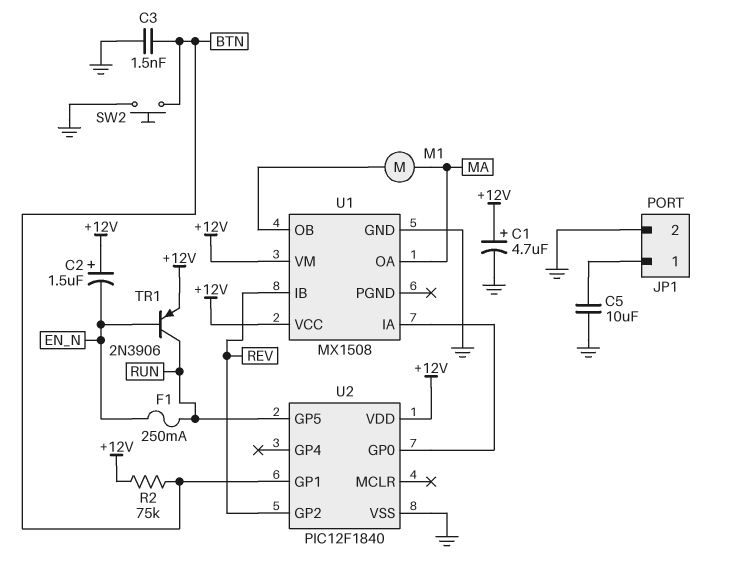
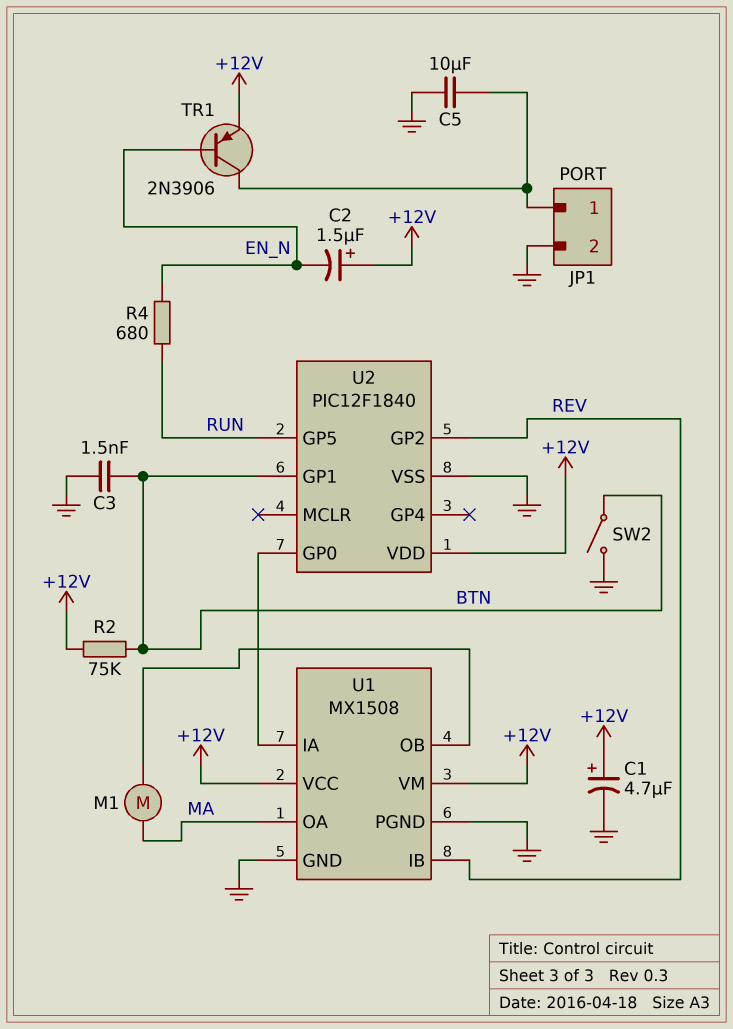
F1: 250mA (EN_N, RUN) -> none
R4: none -> 680 (EN_N, RUN)
SW2: button (BTN, GND) -> switch (BTN, GND)
TR1: PNP 2N3906 (B EN_N, C RUN, E +12V) -> PNP 2N3906 (B EN_N, C JP1/1, E +12V)
U1 pin PGND: none -> GND

